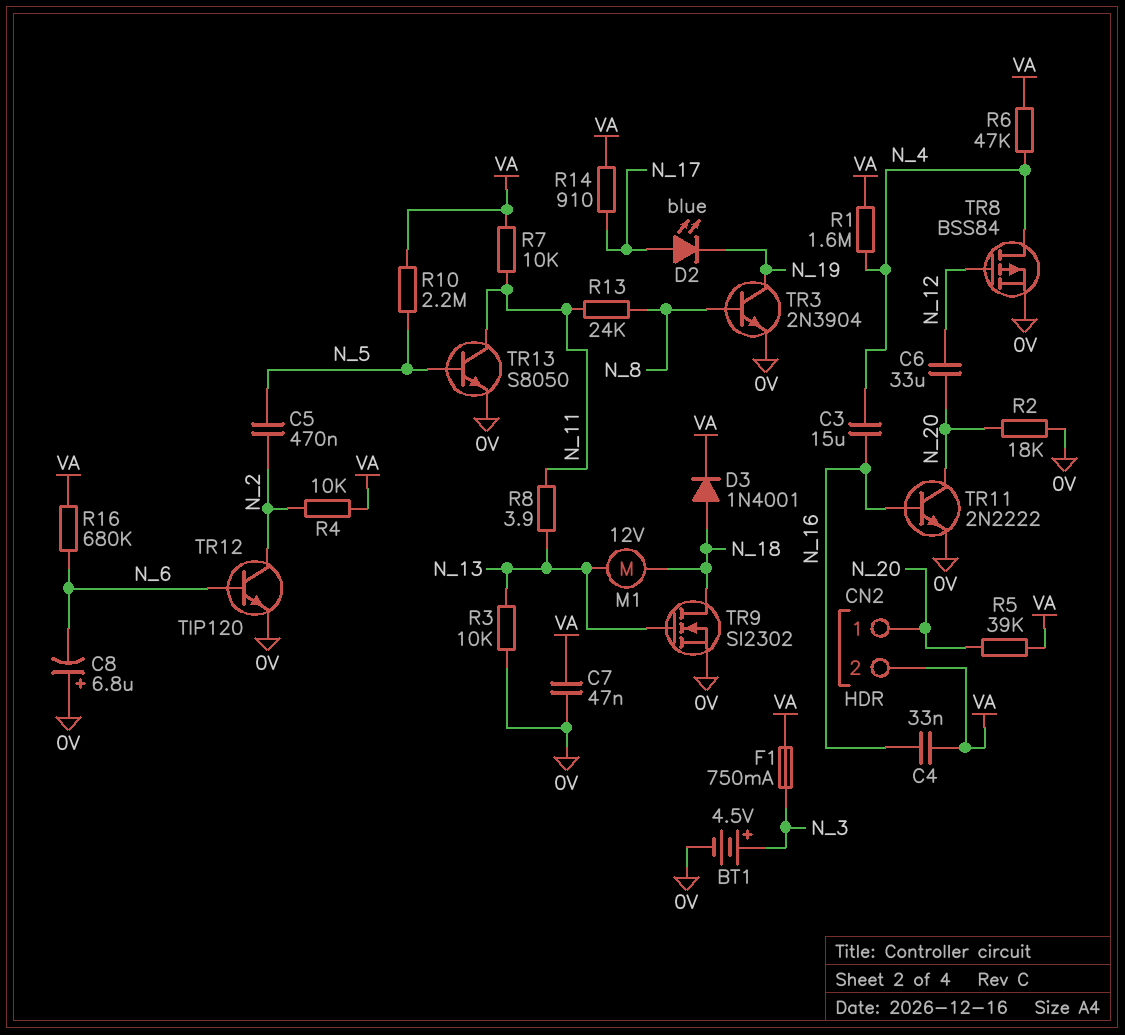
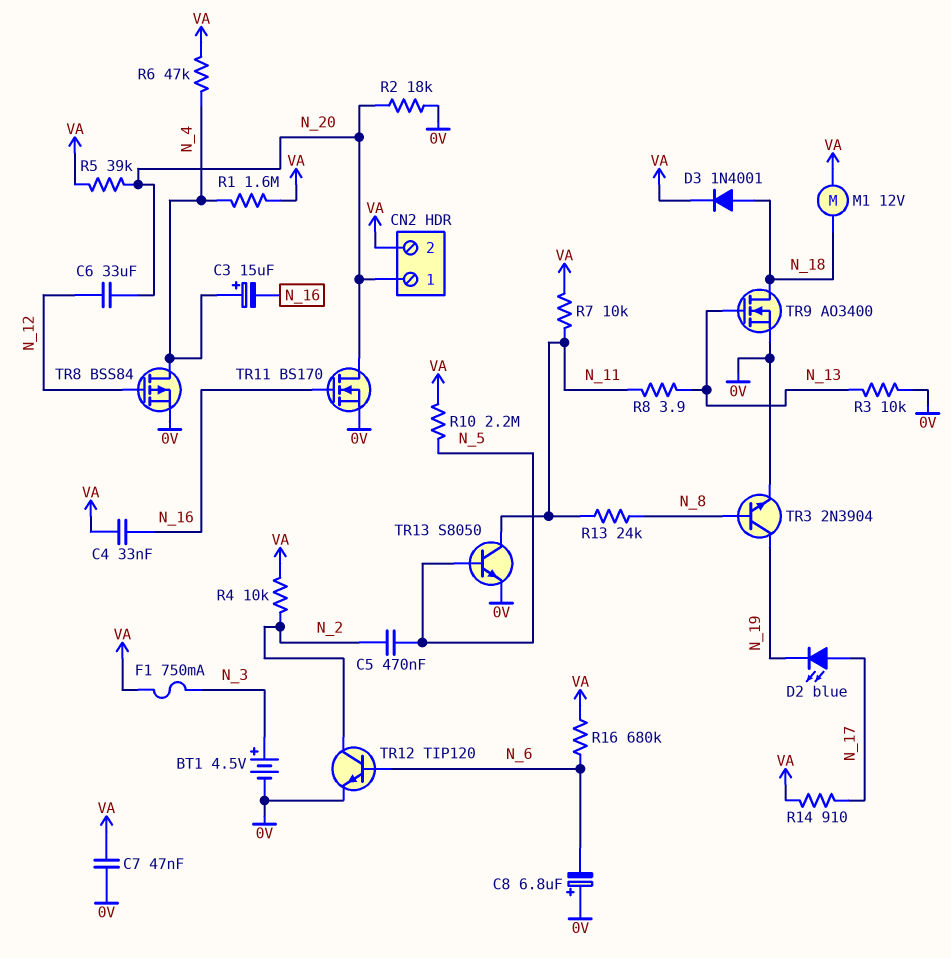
C3: 15uF (N_4, N_16) -> 15uF (plus N_4, minus N_16)
M1: motor 12V (N_13, N_18) -> motor 12V (N_18, VA)
TR9: NMOS SI2302 (G N_13, D N_18, S 0V) -> NMOS AO3400 (G N_13, D N_18, S 0V)
TR11: NPN 2N2222 (B N_16, C N_20, E 0V) -> NMOS BS170 (G N_16, D N_20, S 0V)

